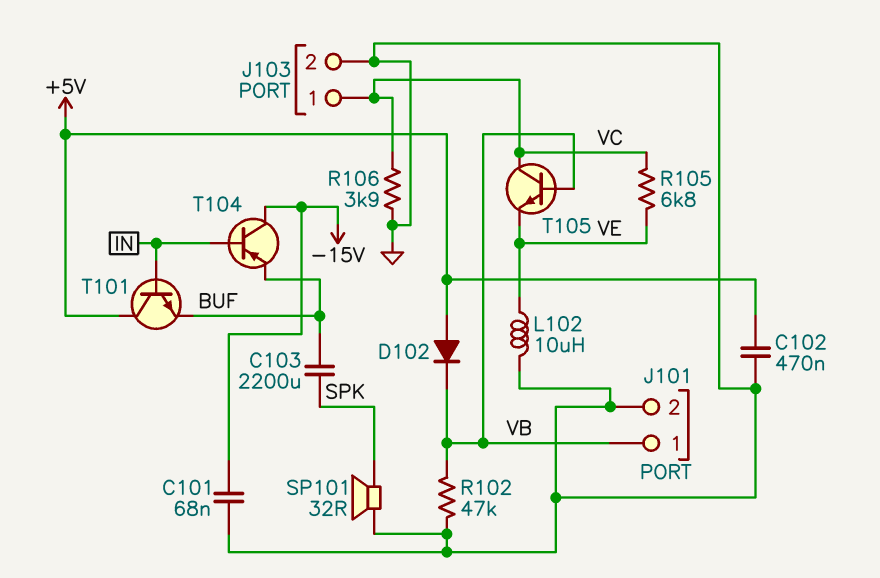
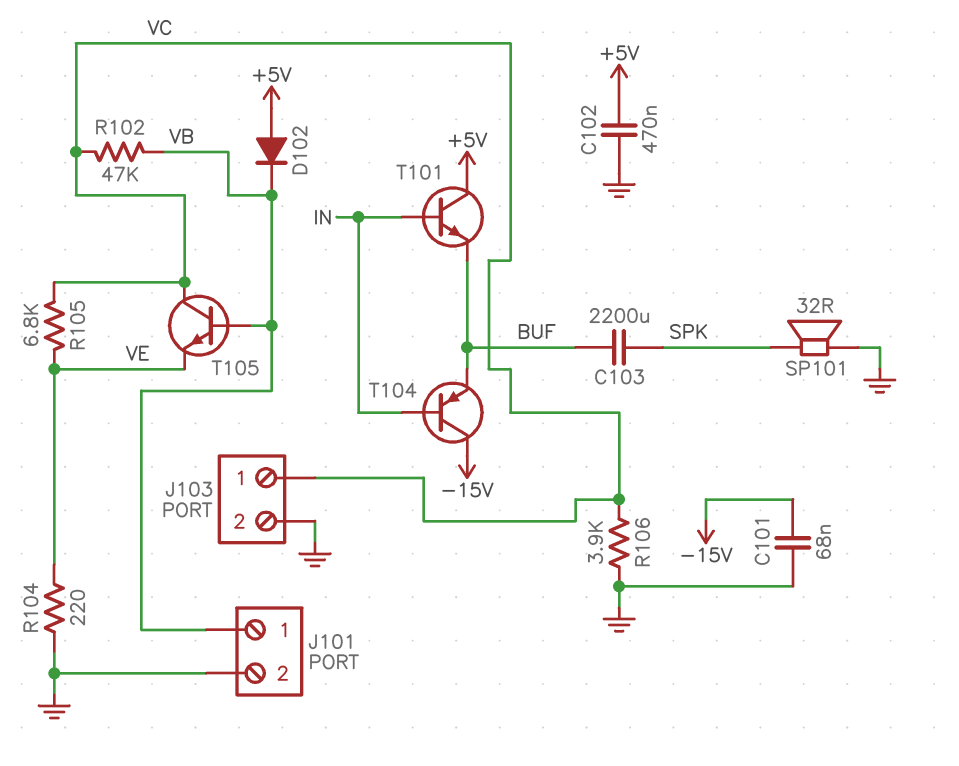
L102: 10uH (GND, VE) -> none
R102: 47k (GND, VB) -> 47k (VB, VC)
R104: none -> 220 (GND, VE)

